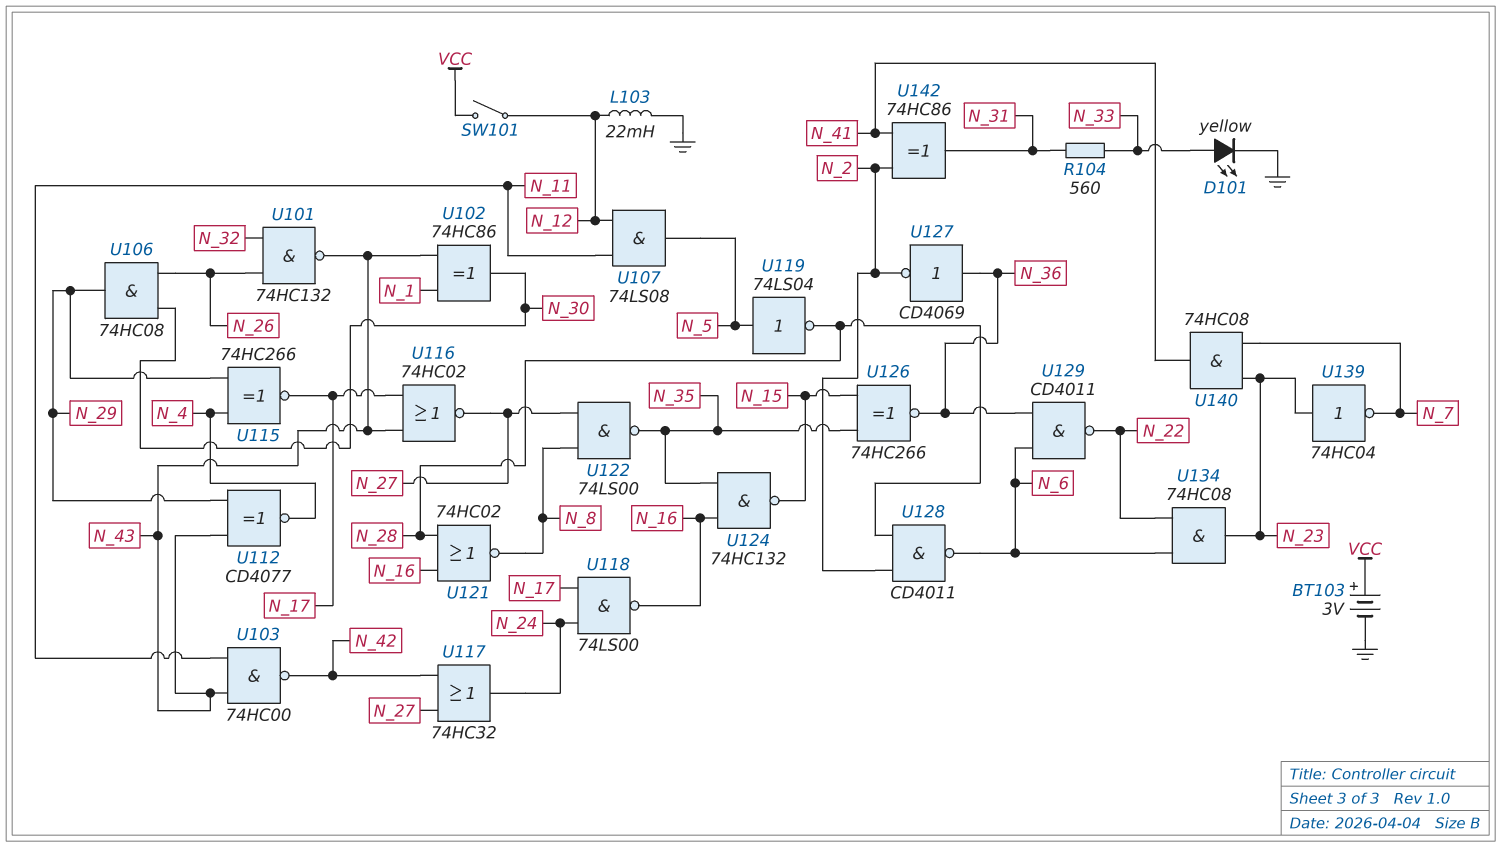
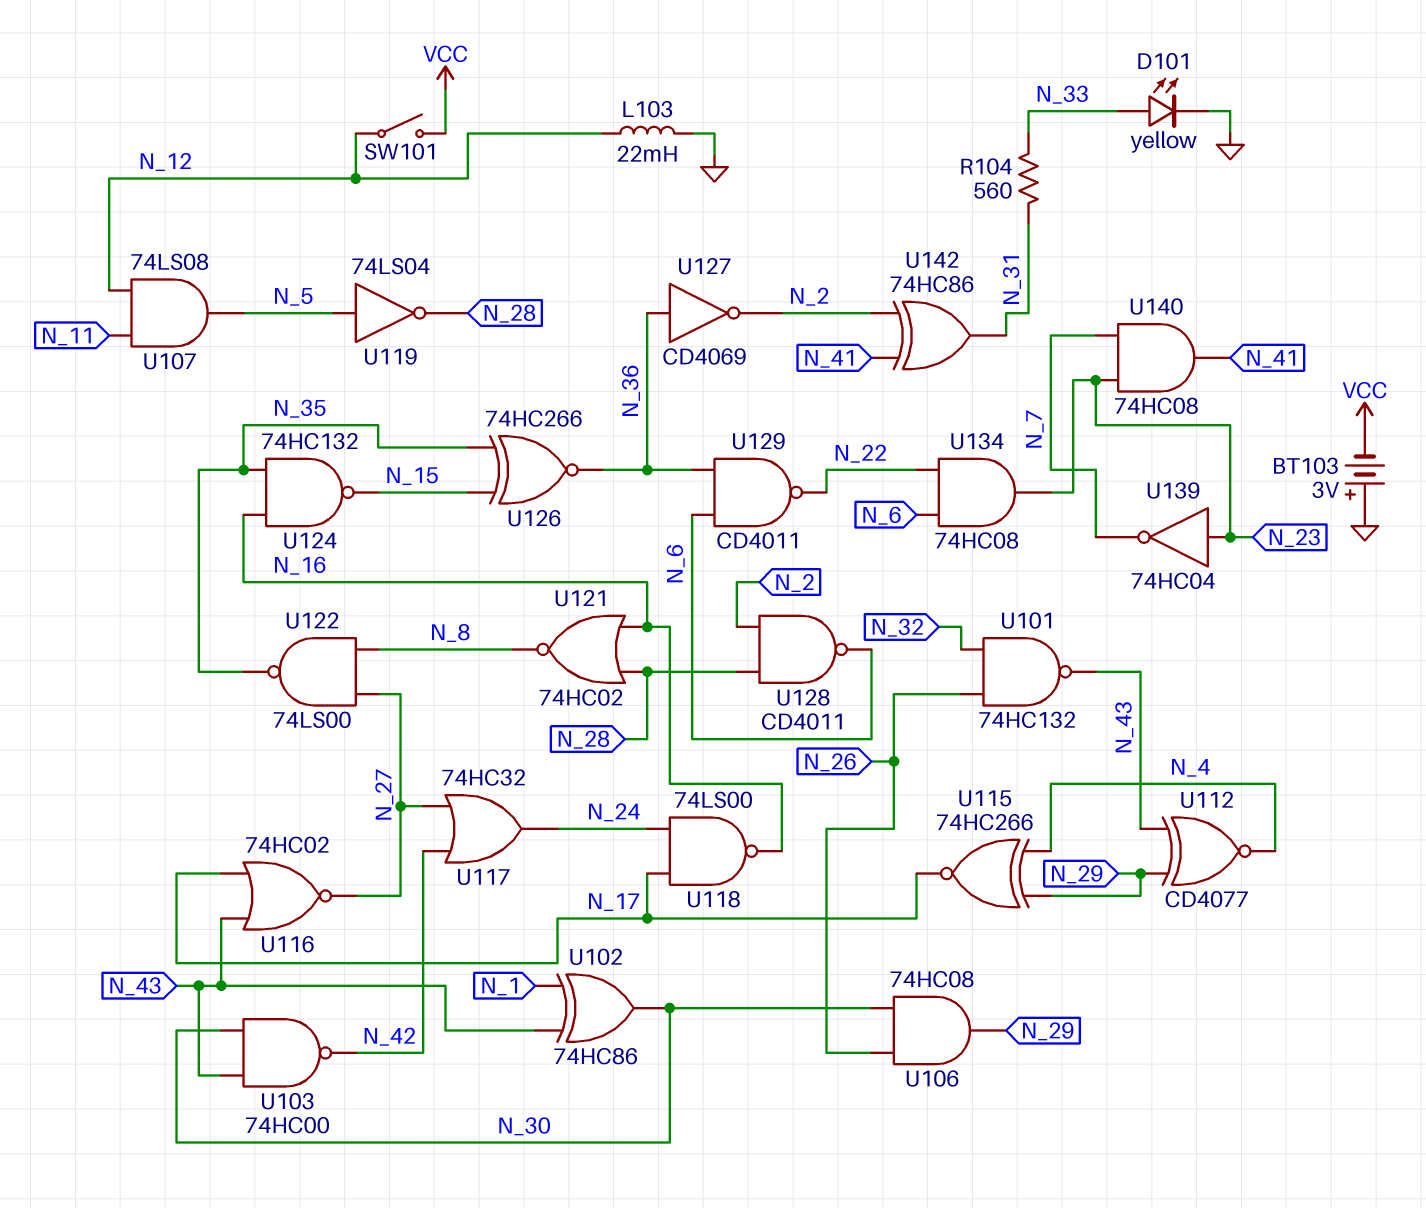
BT103: 3V (plus VCC, minus GND) -> 3V (plus GND, minus VCC)
U103: NAND 74HC00 (in N_11, in N_43, out N_42) -> NAND 74HC00 (in N_30, in N_43, out N_42)

